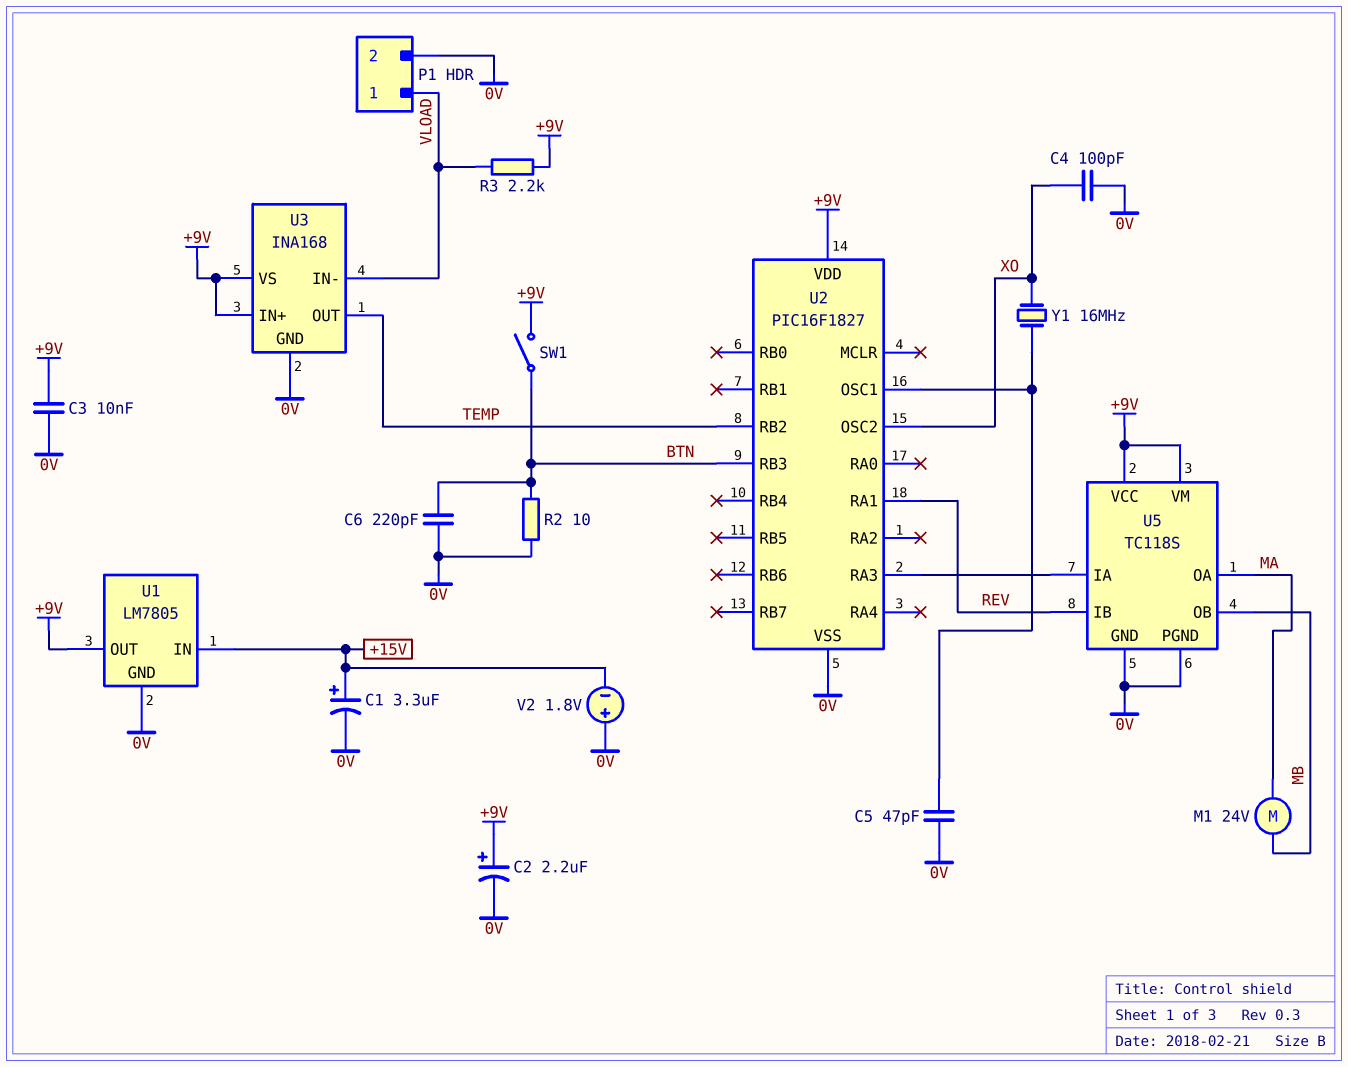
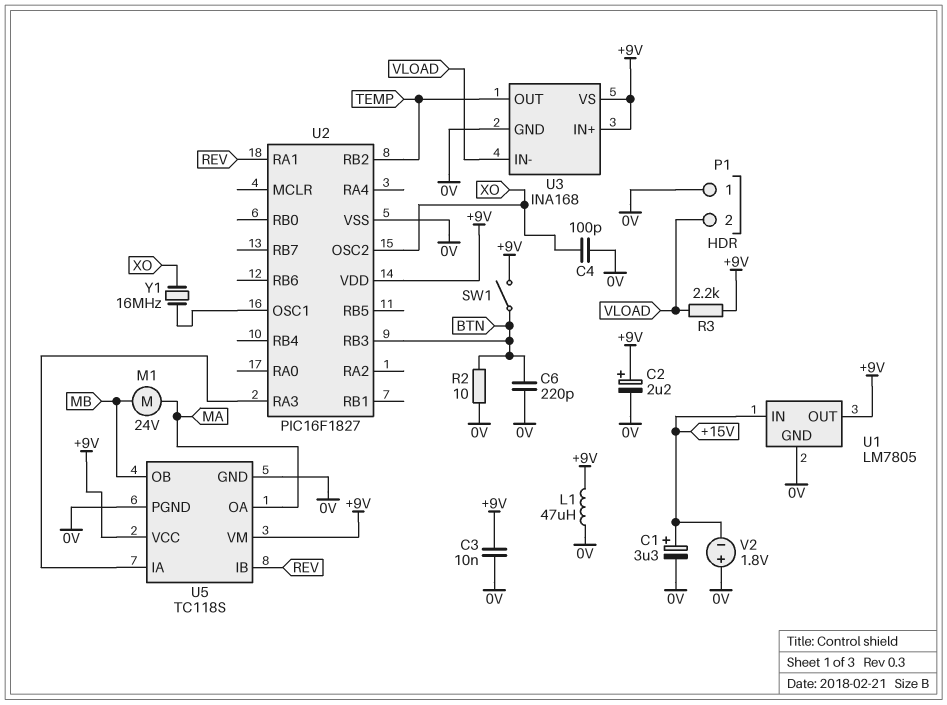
C5: 47pF (0V, U2/OSC1) -> none
L1: none -> 47uH (+9V, 0V)
P1 pin 1: VLOAD -> 0V
P1 pin 2: 0V -> VLOAD

